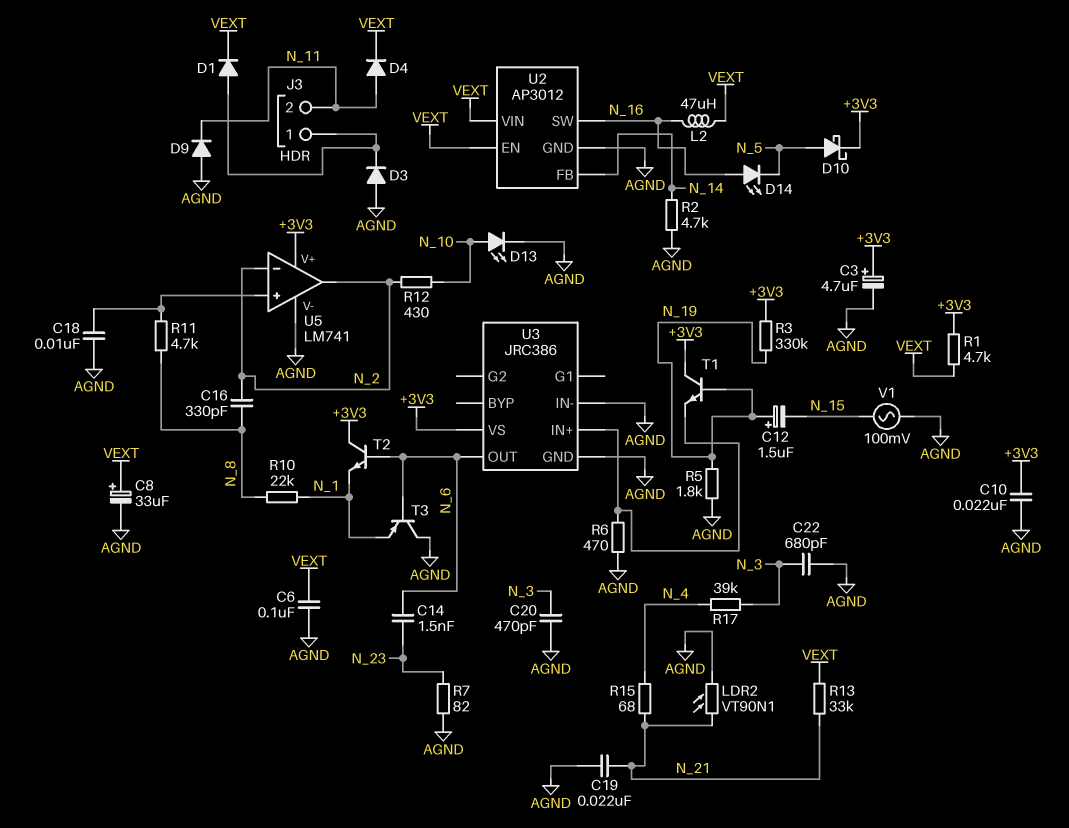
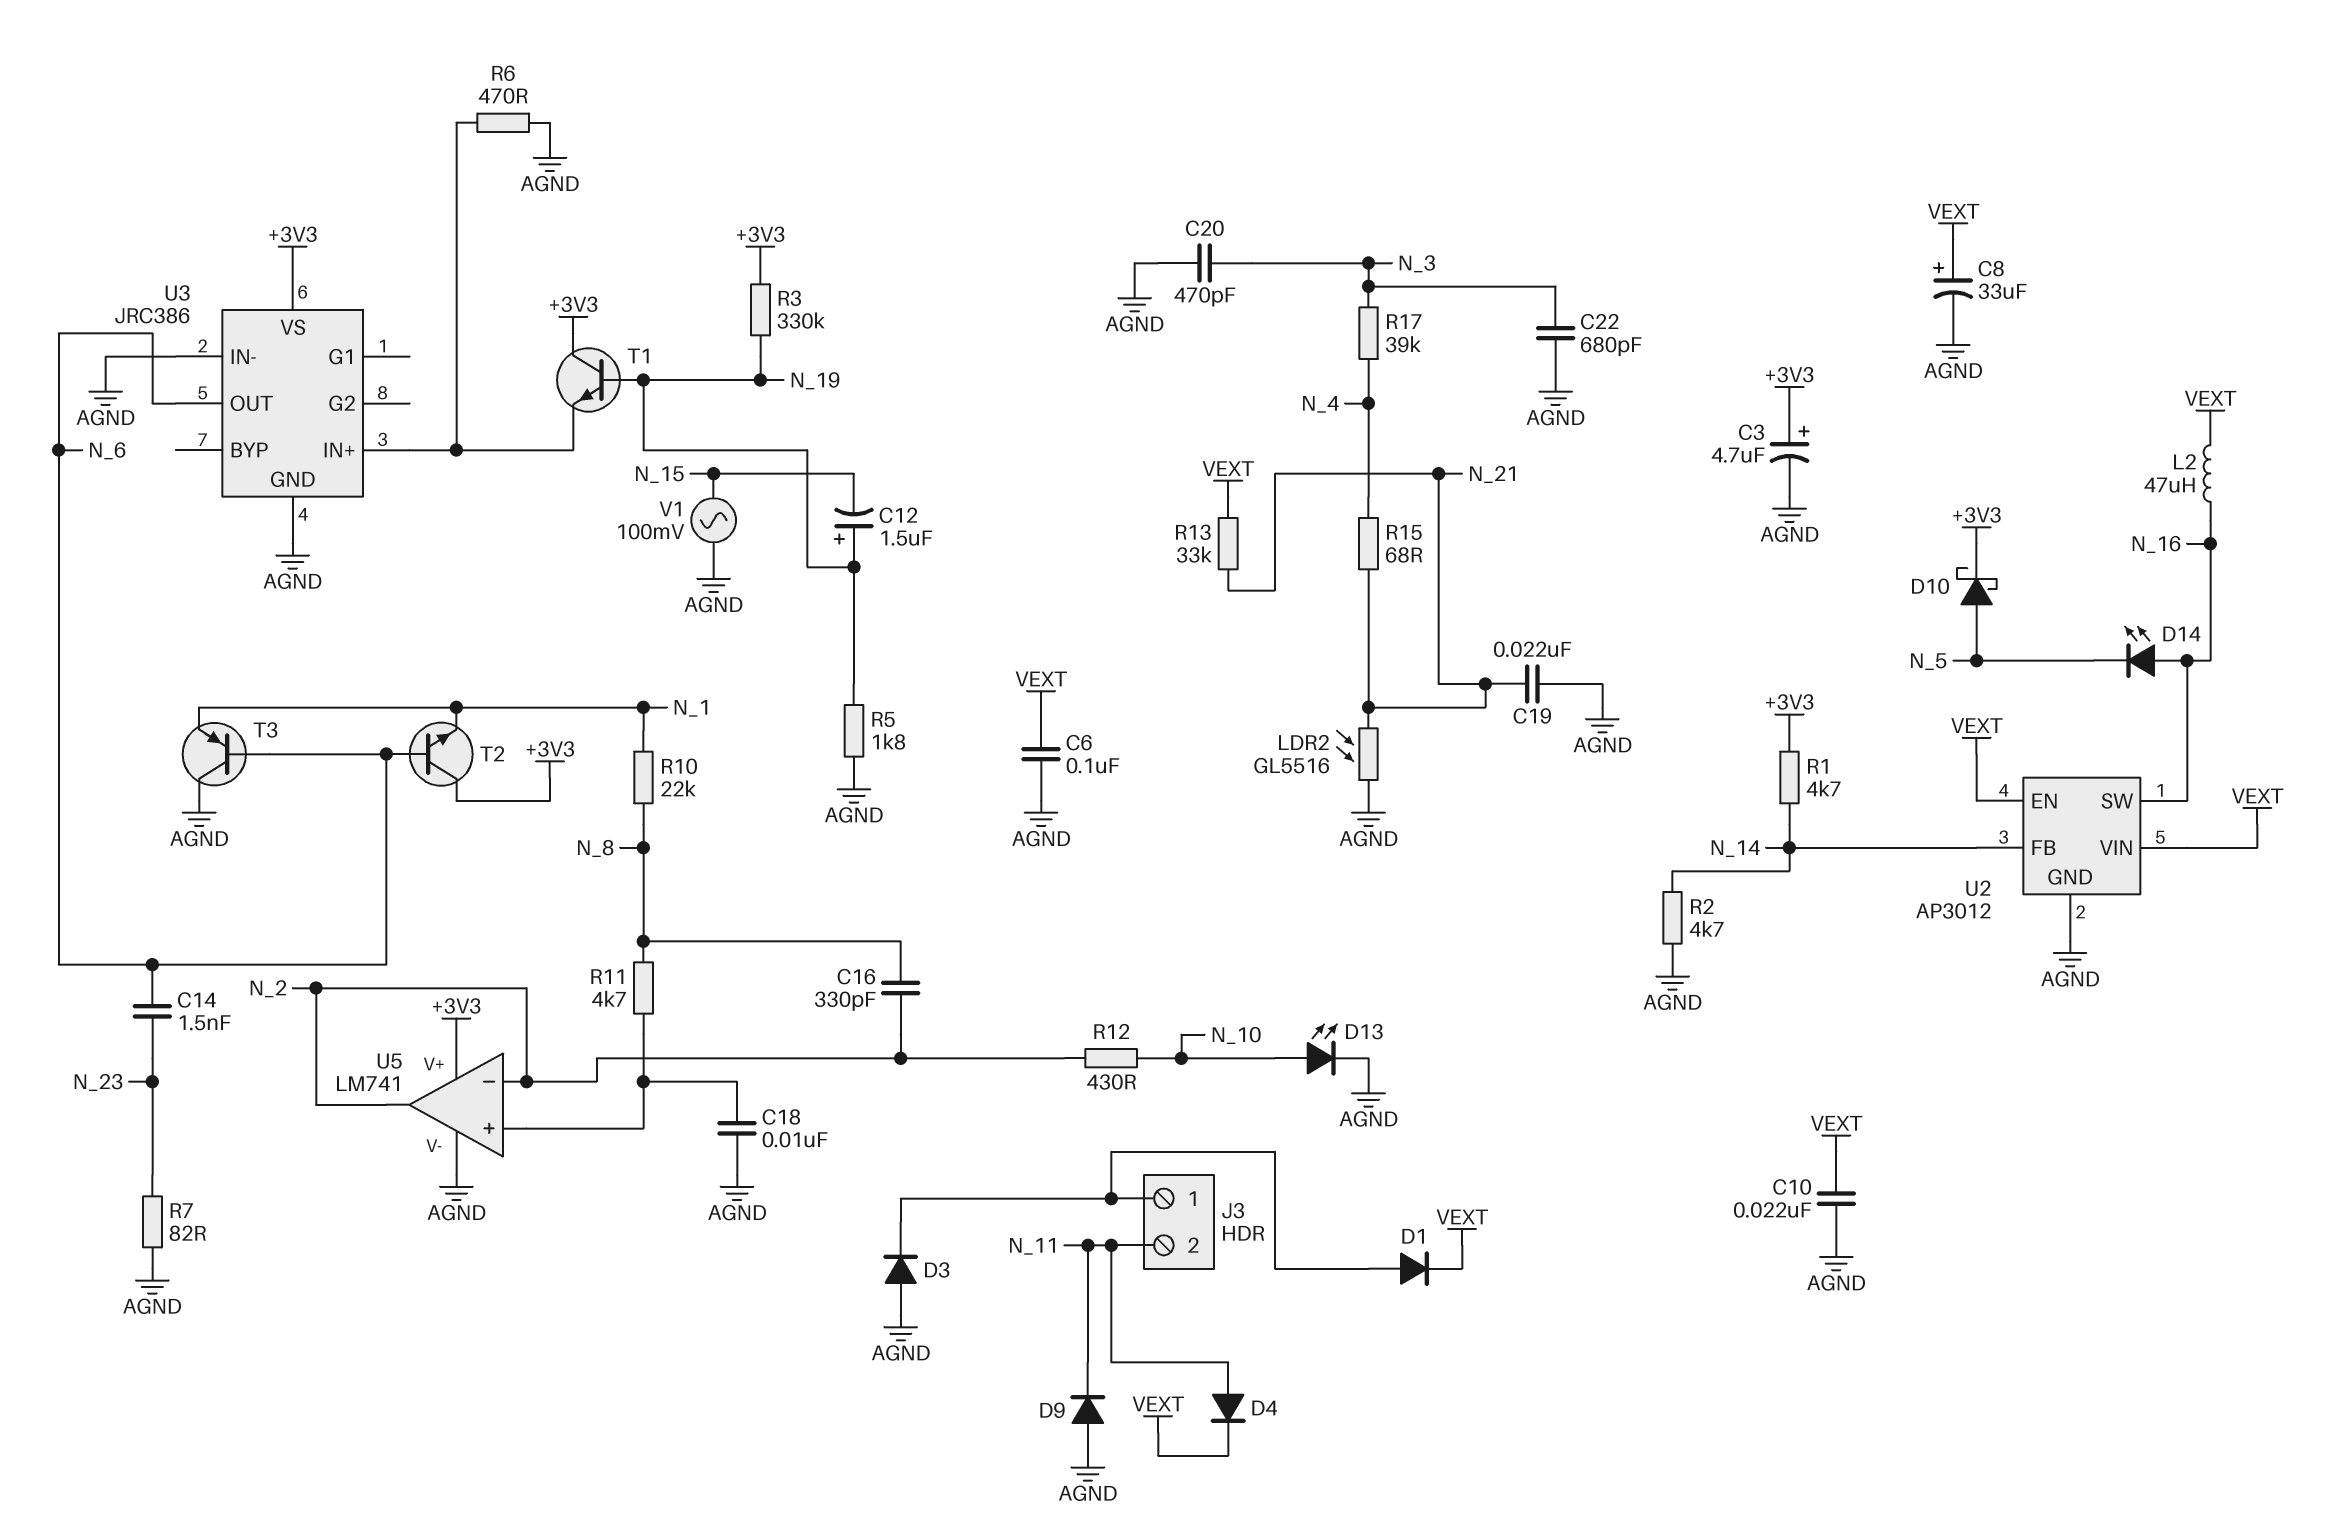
C10: 22nF (+3V3, AGND) -> 22nF (AGND, VEXT)
LDR2: VT90N1 (AGND, N_21) -> GL5516 (AGND, N_21)
R1: 4.7k (+3V3, VEXT) -> 4.7k (+3V3, N_14)

